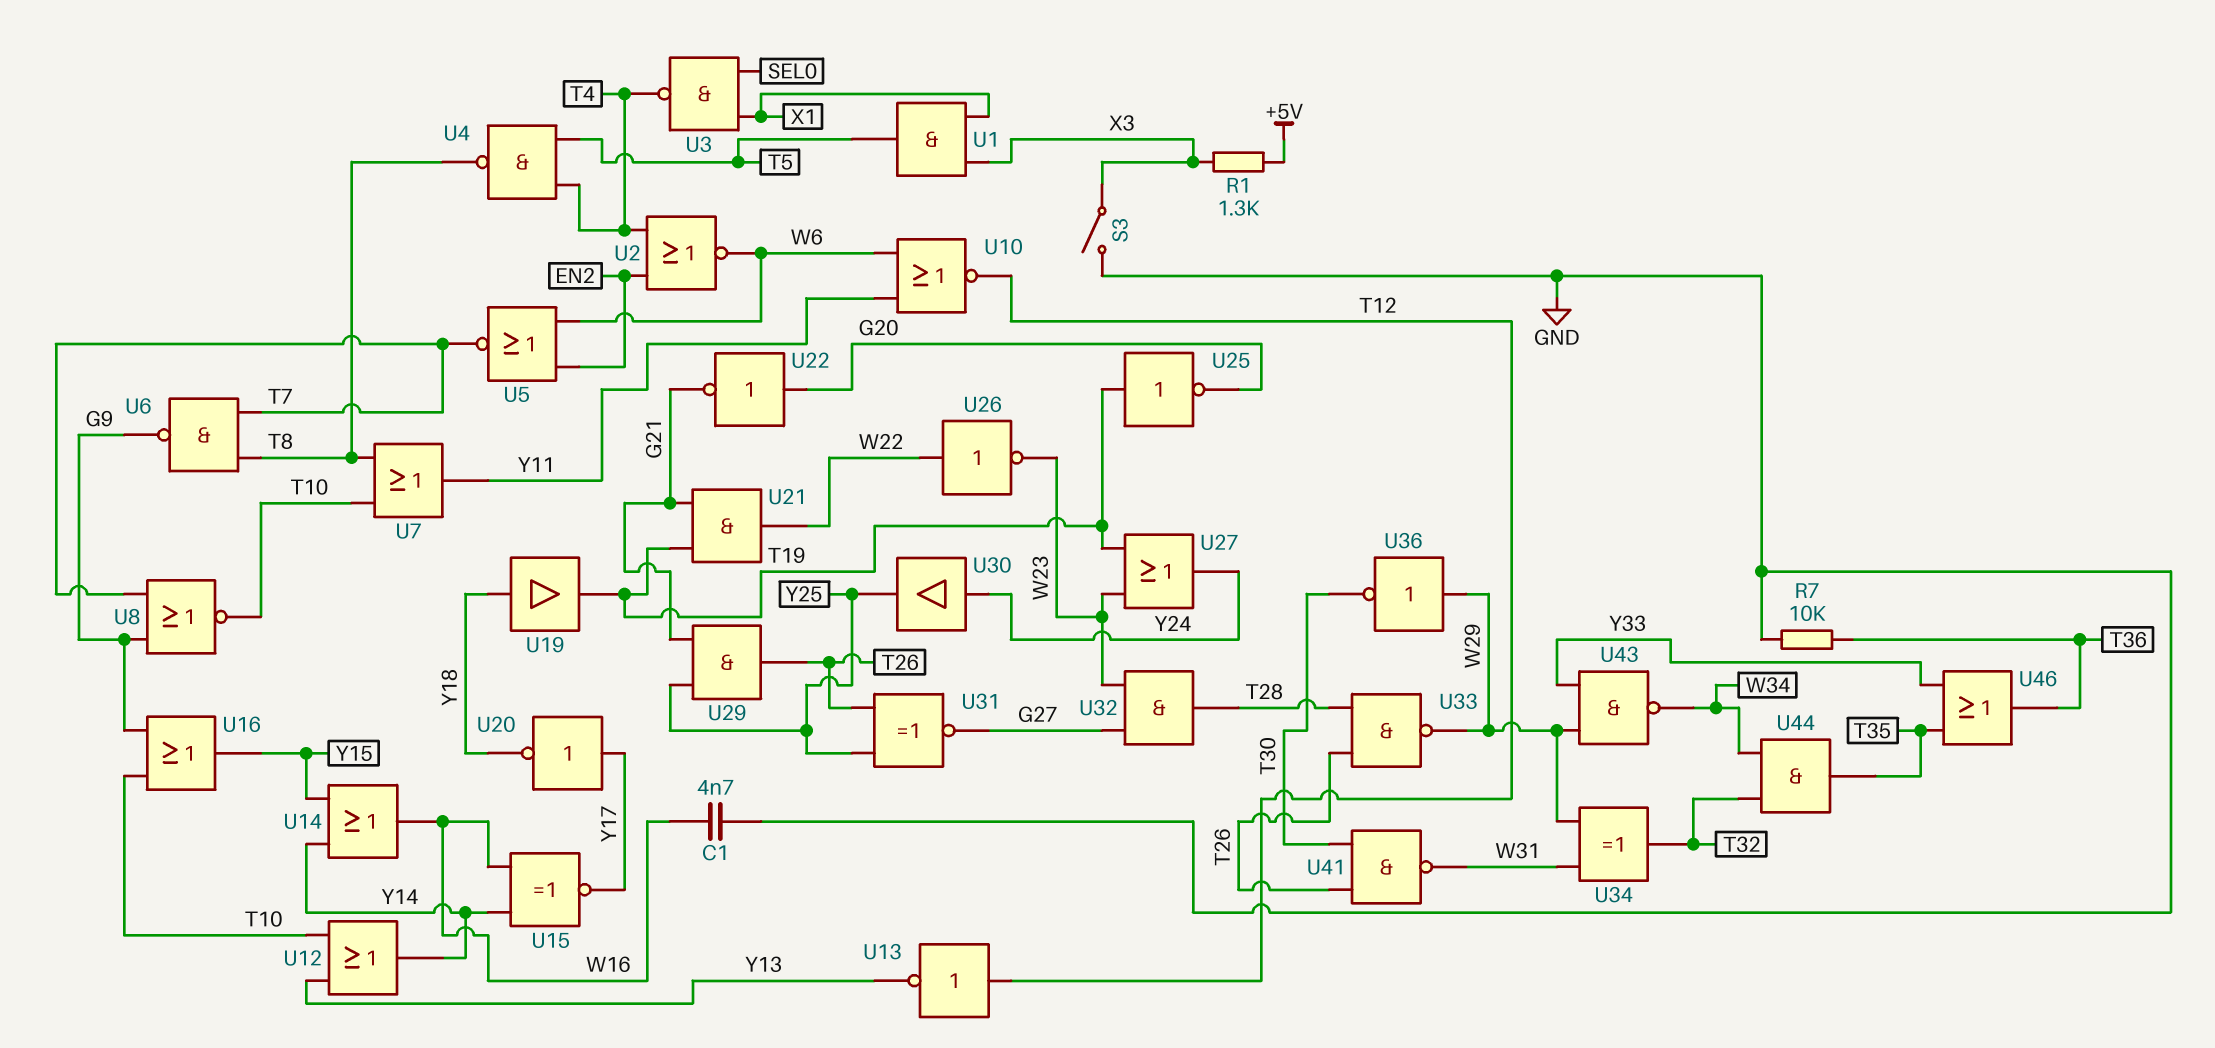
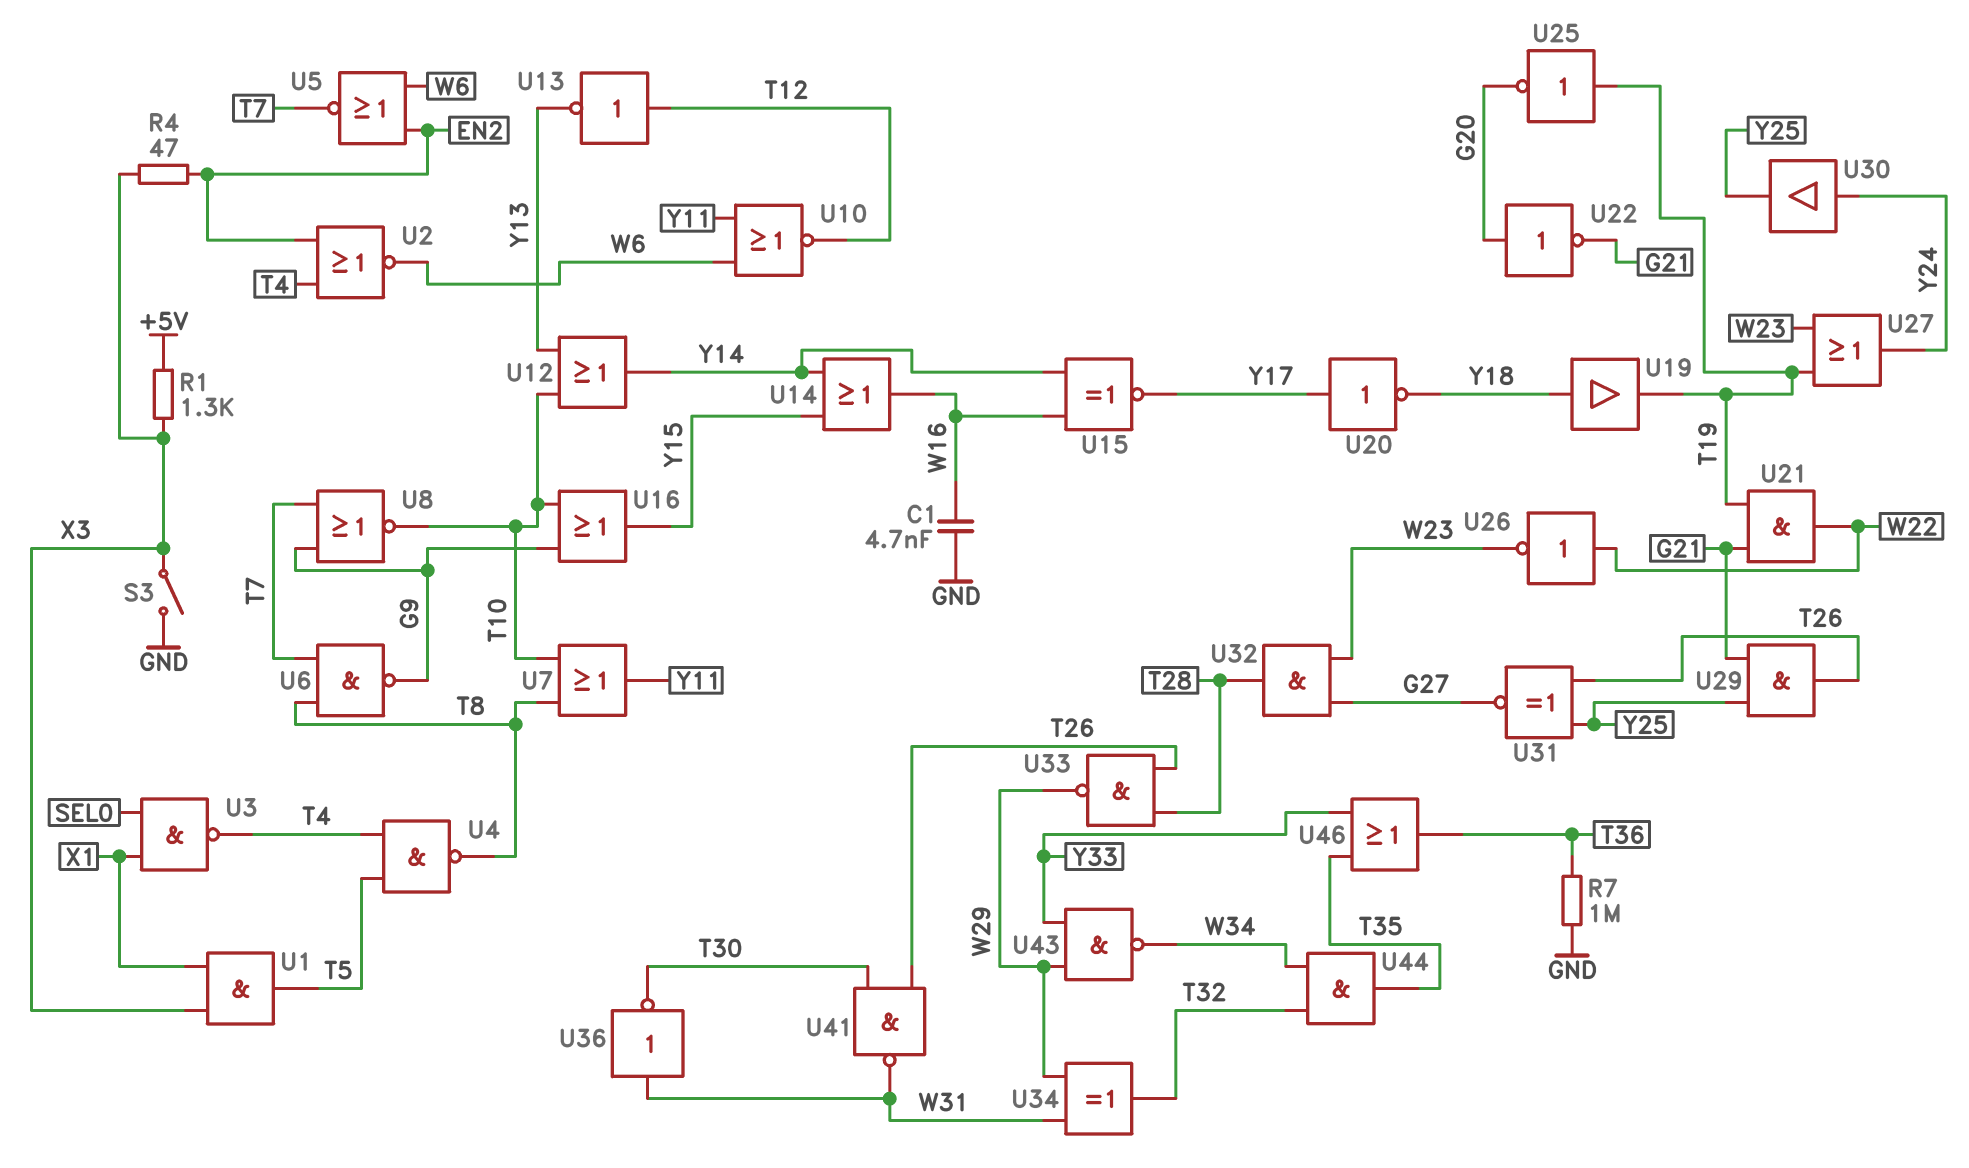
R4: none -> 47 (EN2, X3)
R7: 10k (GND, T36) -> 1M (GND, T36)
U36: NOT (in W29, out T30) -> NOT (in W31, out T30)

